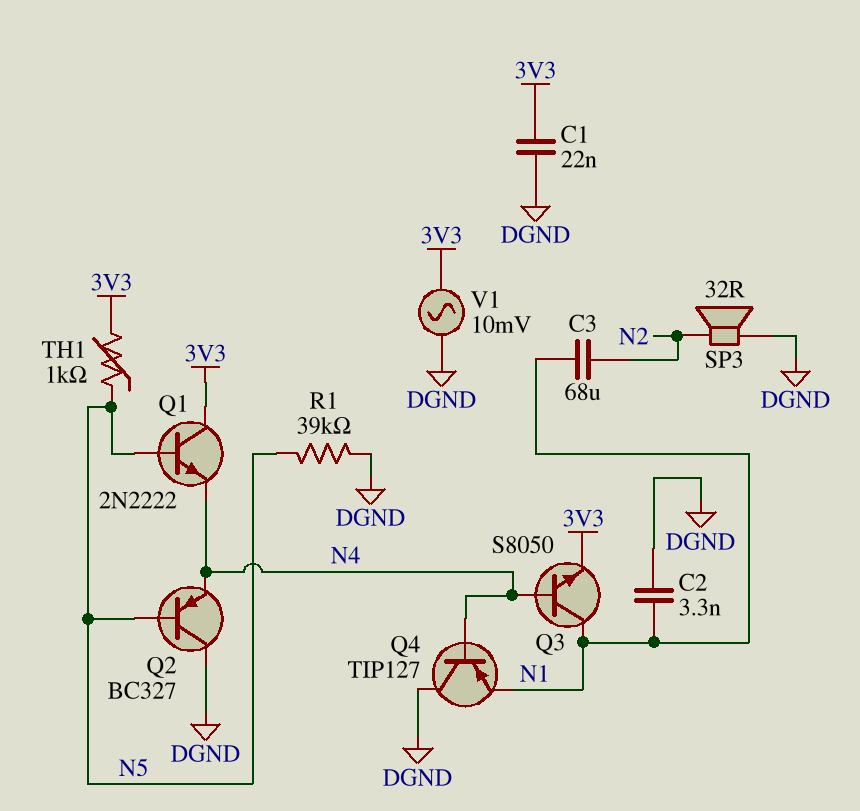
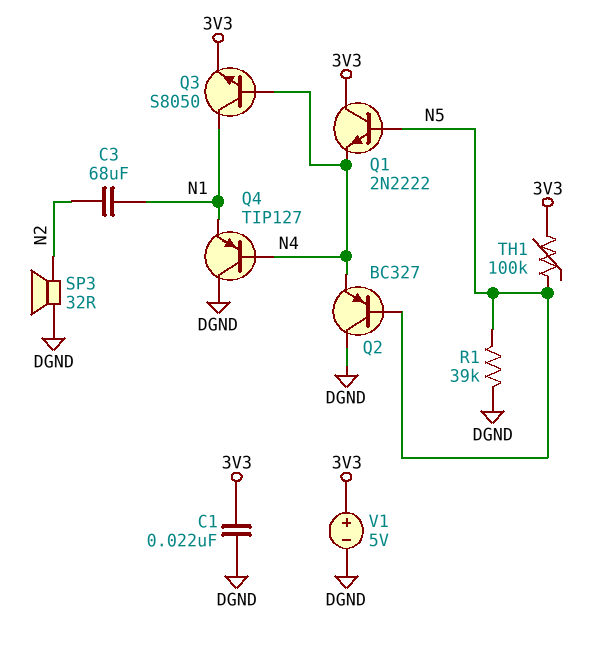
C2: 3.3nF (DGND, N1) -> none
TH1: 1k (3V3, N5) -> 100k (3V3, N5)
V1: AC 10mV (3V3, DGND) -> 5V (plus 3V3, minus DGND)

